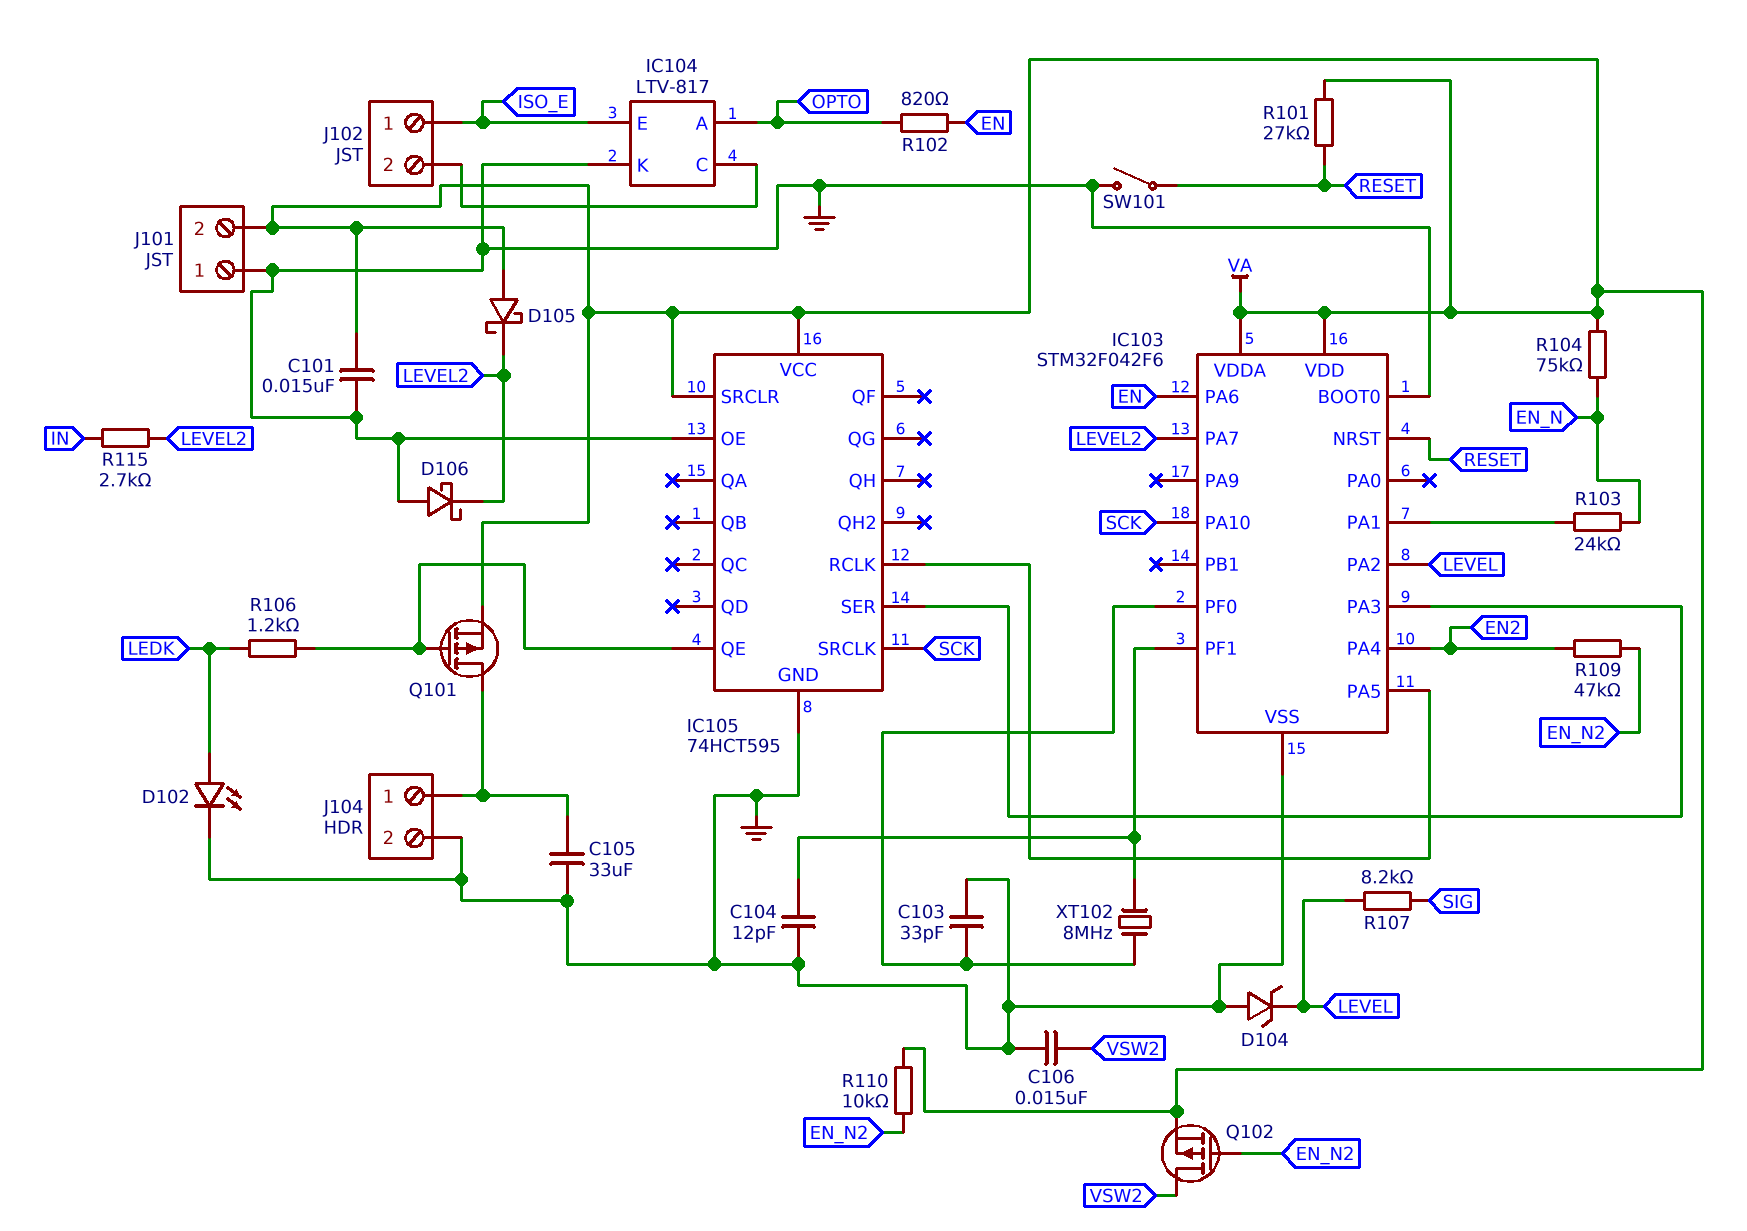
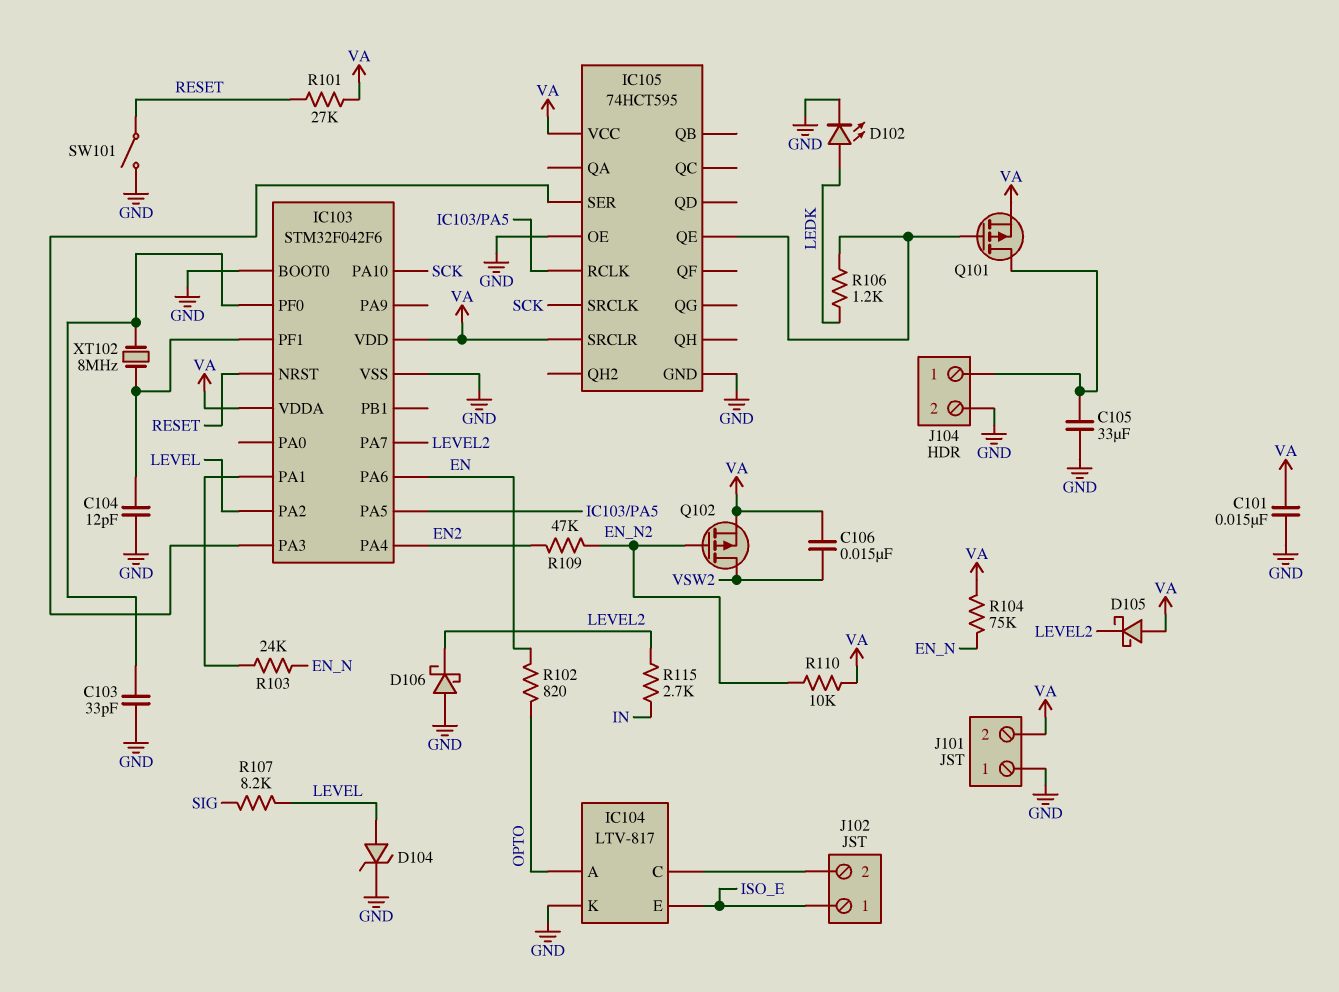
C106: 15nF (GND, VSW2) -> 15nF (VA, VSW2)
D104: zener (A GND, K LEVEL) -> zener (A LEVEL, K GND)

